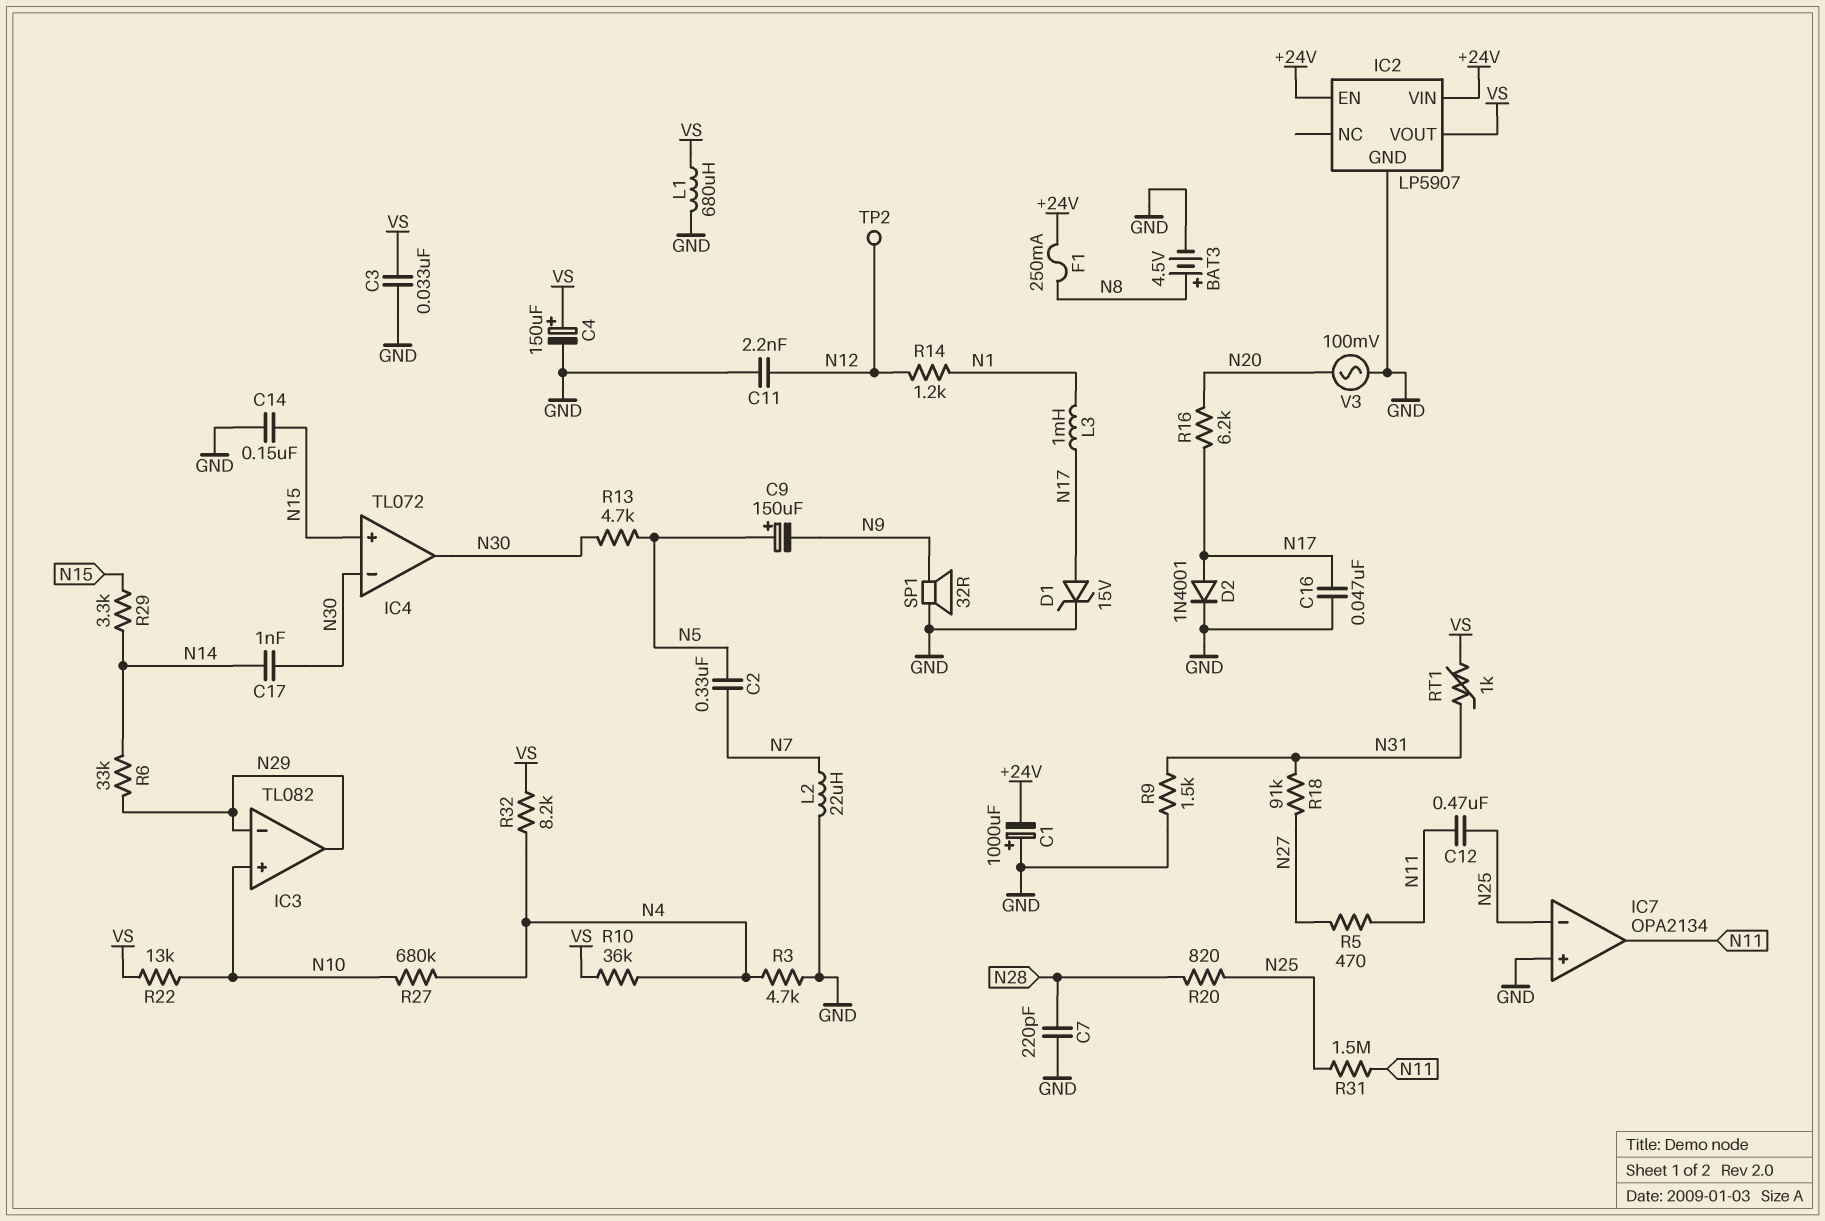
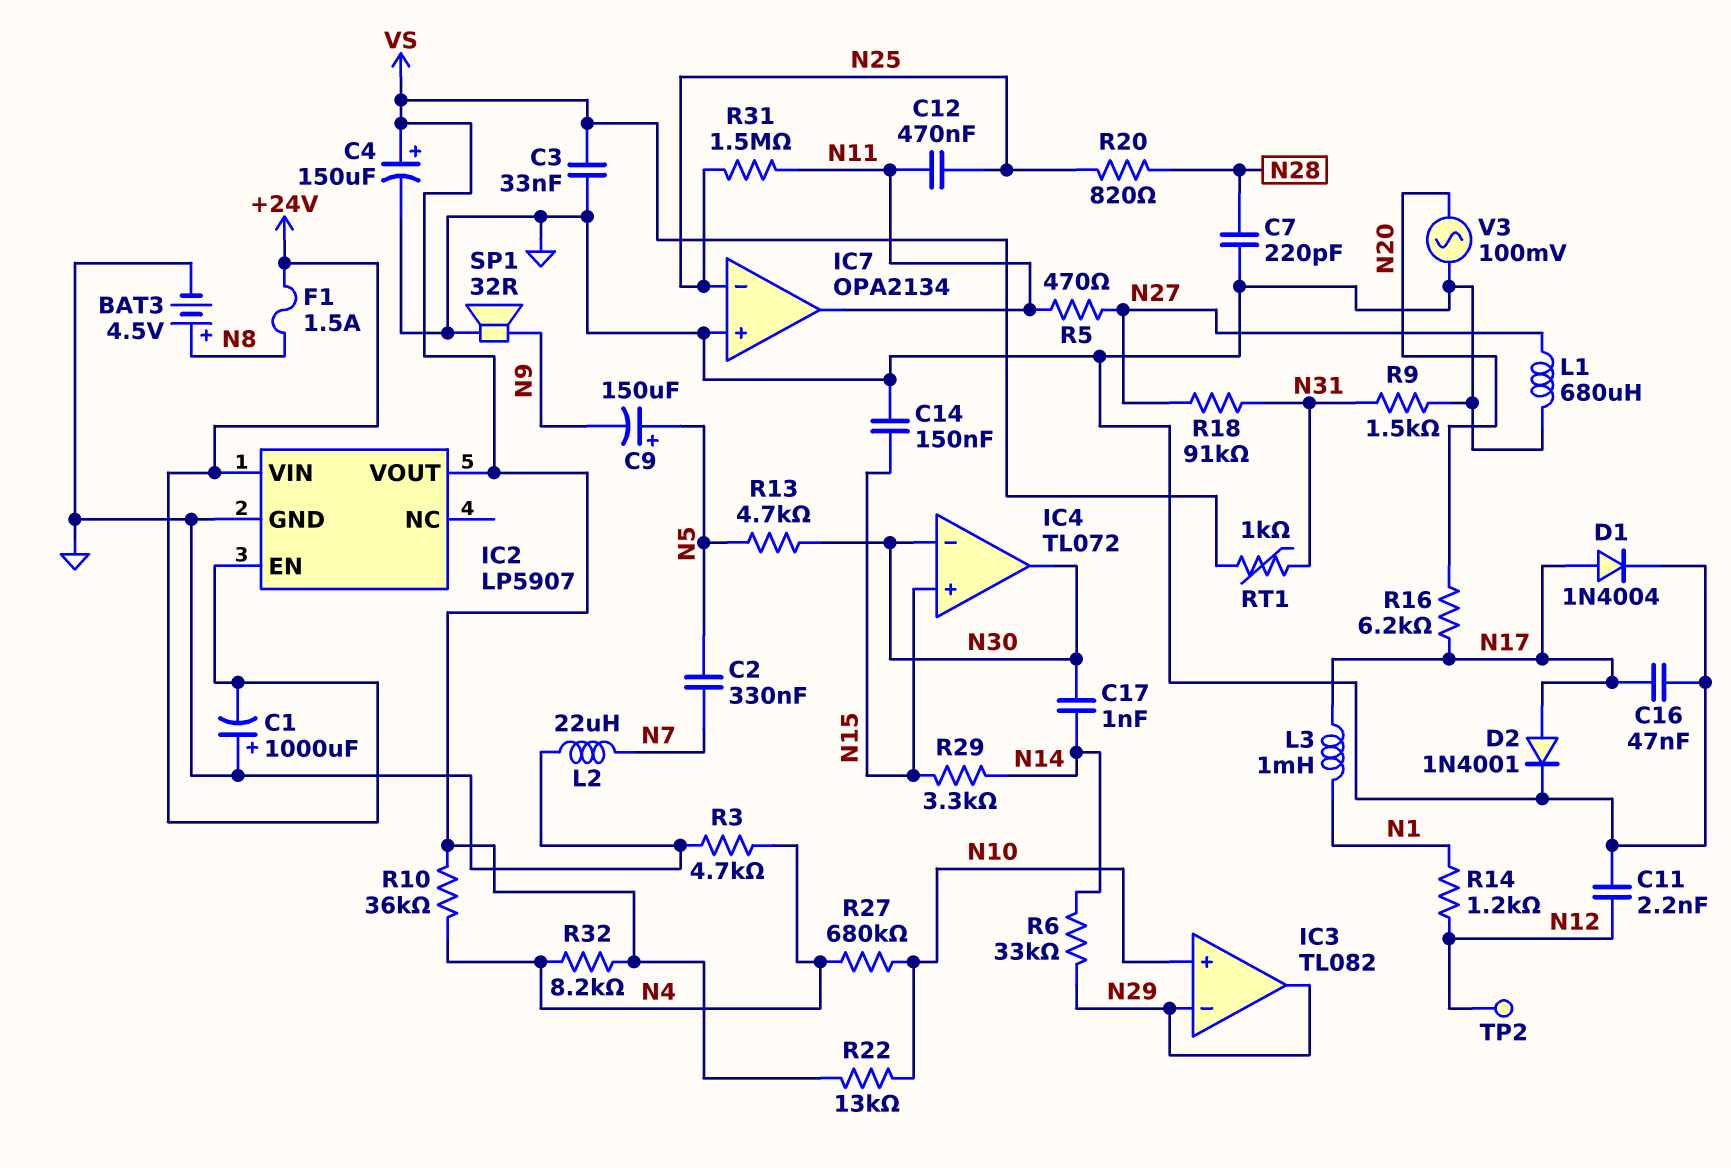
D1: zener 15V (A N17, K GND) -> diode 1N4004 (A N17, K GND)
F1: 250mA (+24V, N8) -> 1.5A (+24V, N8)
L1: 680uH (GND, VS) -> 680uH (GND, N27)

